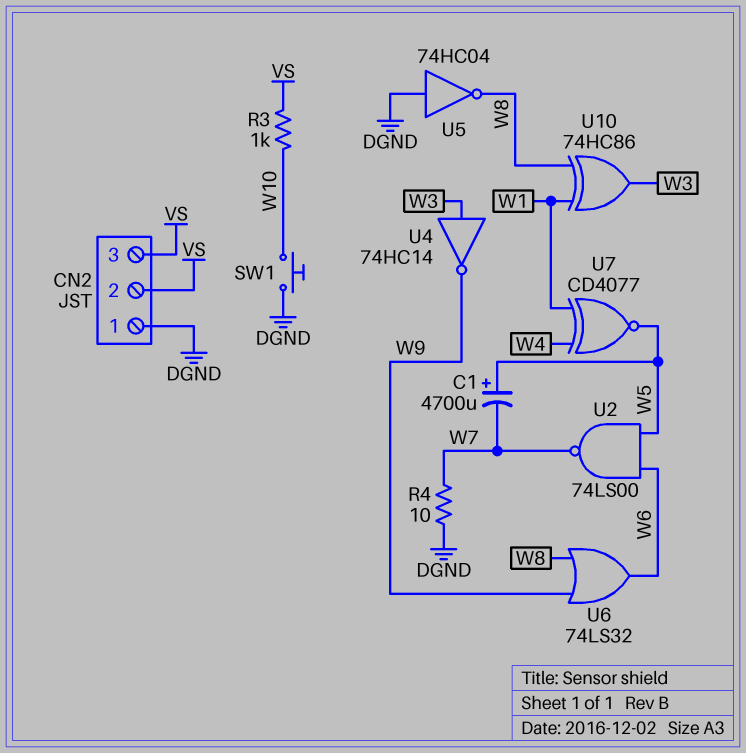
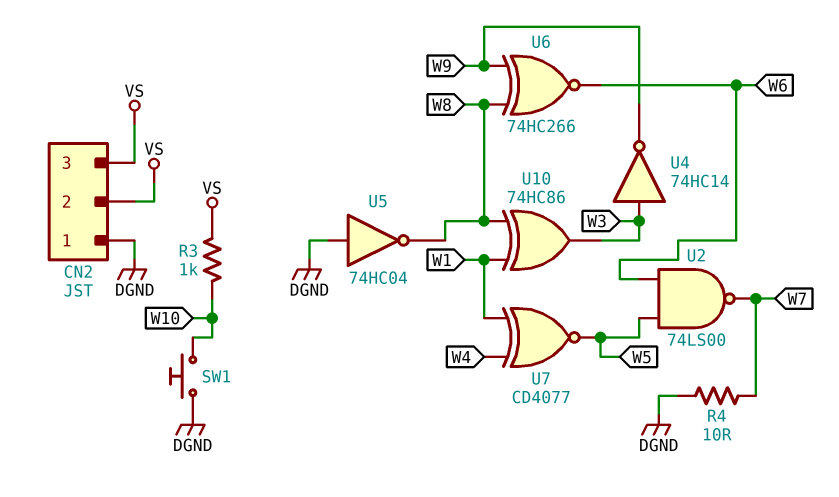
C1: 4700uF (plus W5, minus W7) -> none
U6: OR 74LS32 (in W8, in W9, out W6) -> XNOR 74HC266 (in W8, in W9, out W6)

